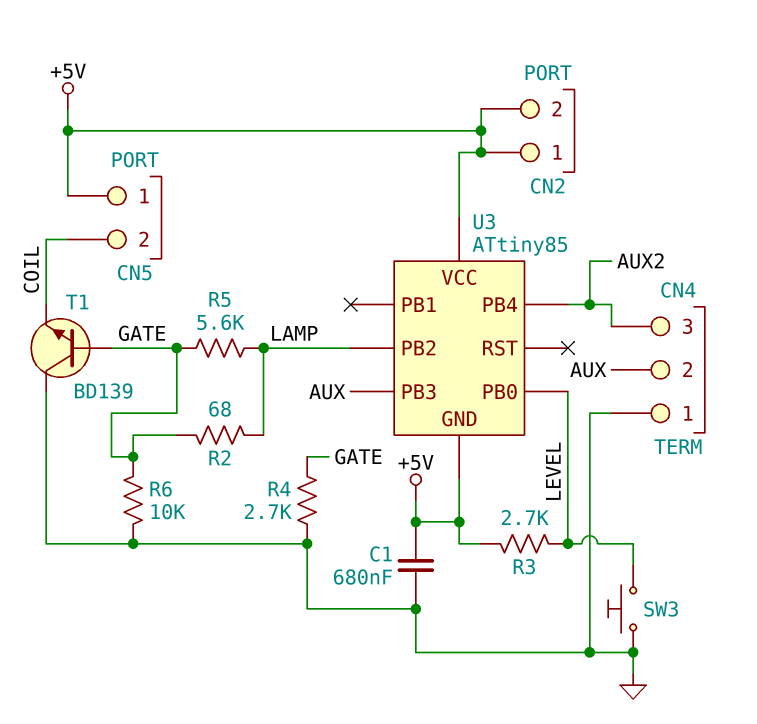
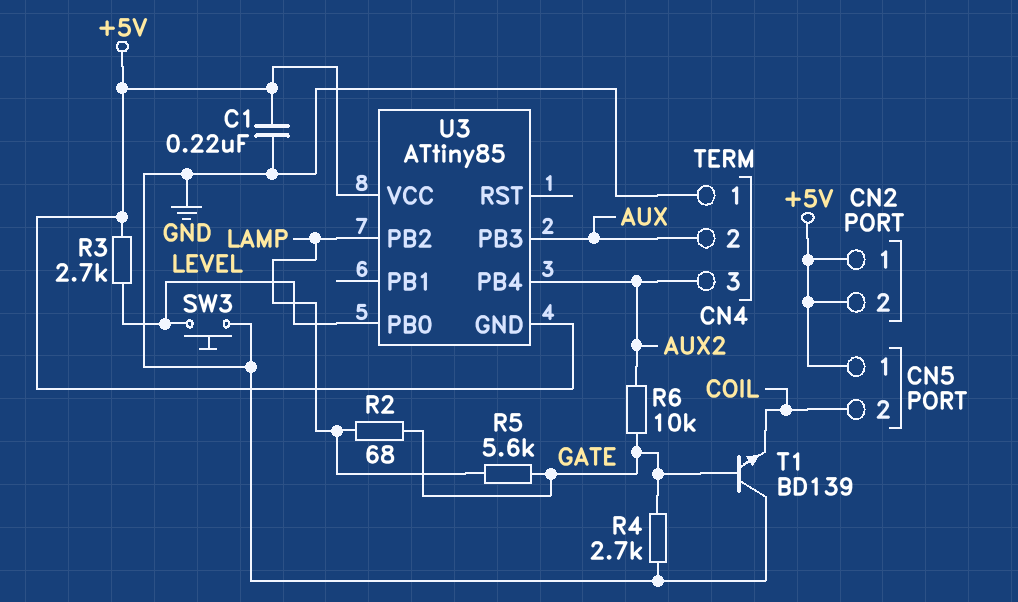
C1: 680nF (+5V, GND) -> 220nF (+5V, GND)
R6: 10k (GATE, GND) -> 10k (AUX2, GATE)

